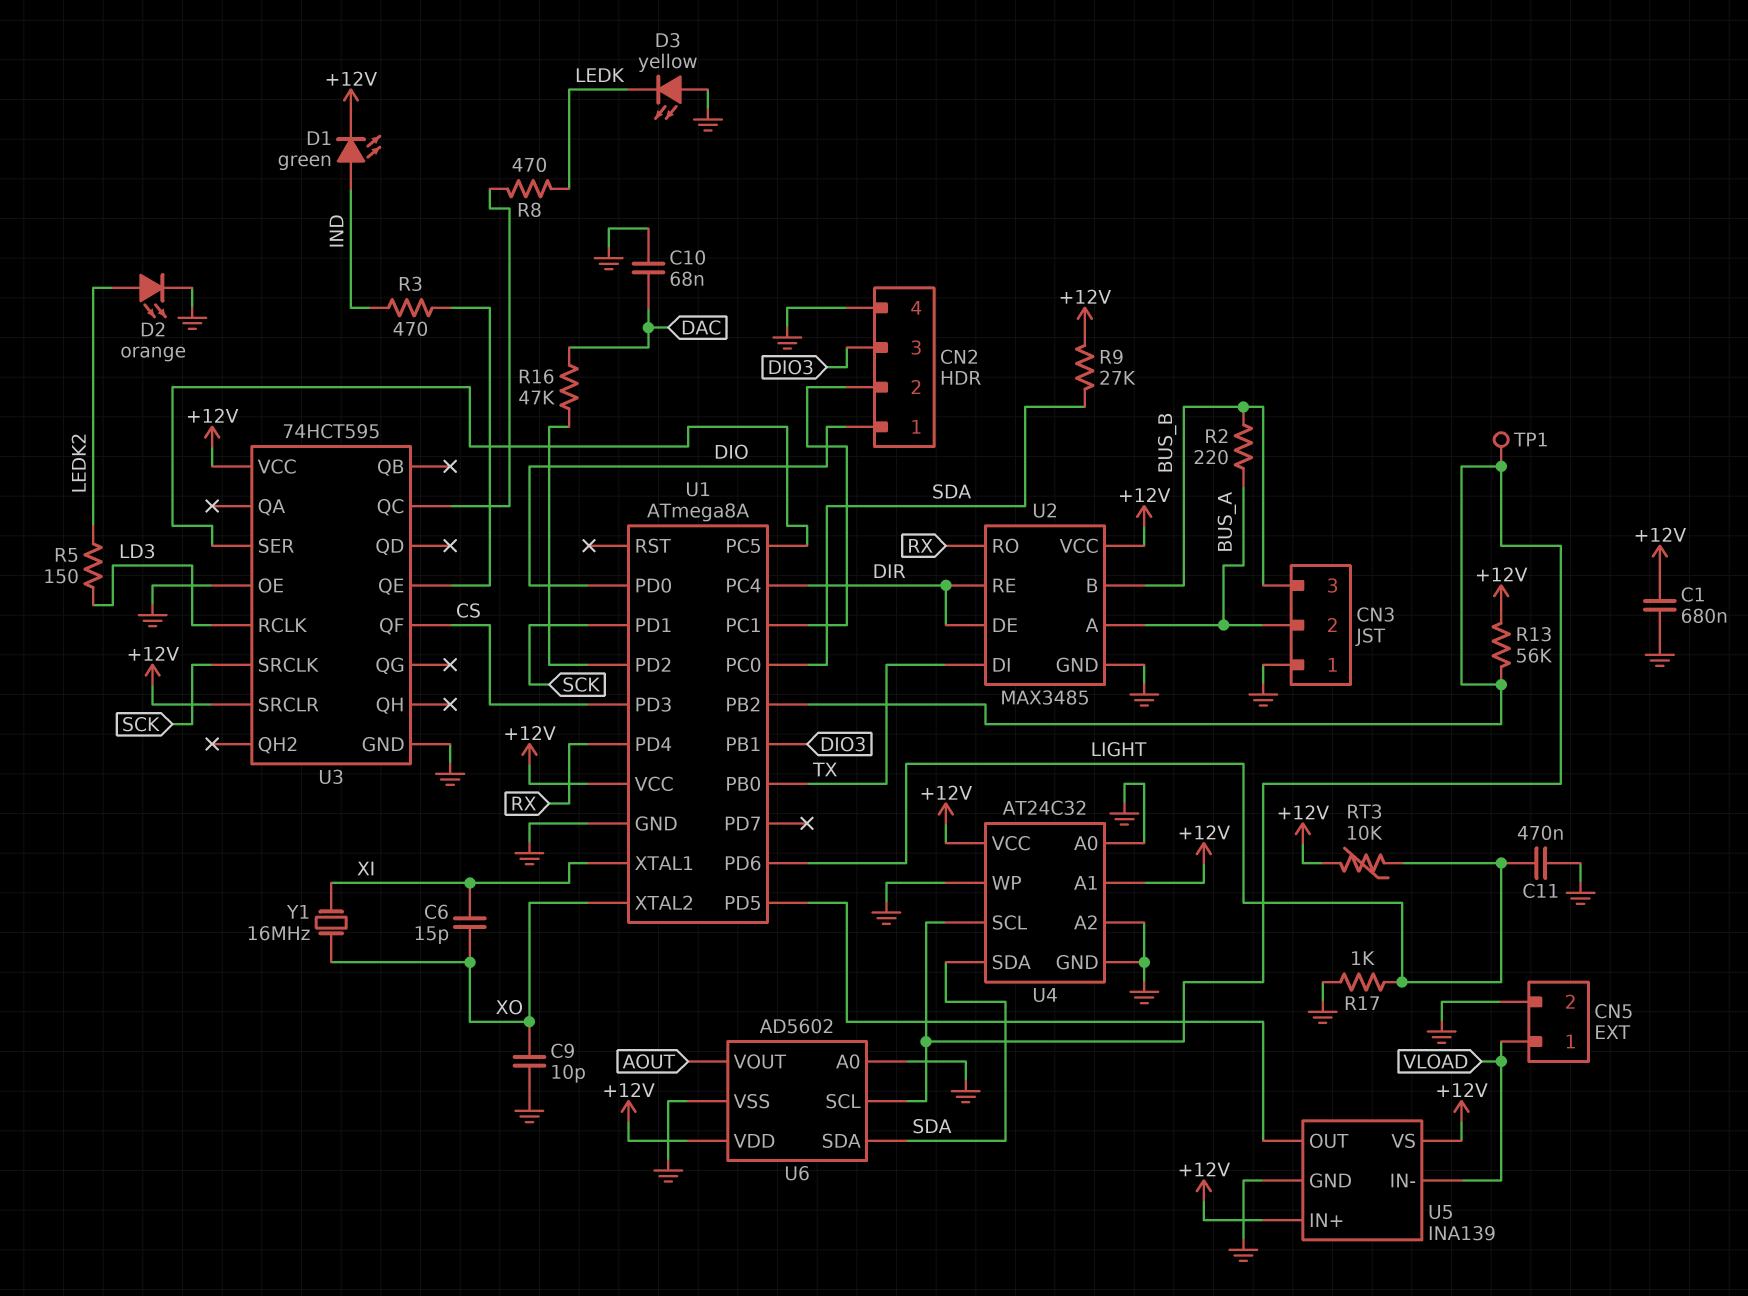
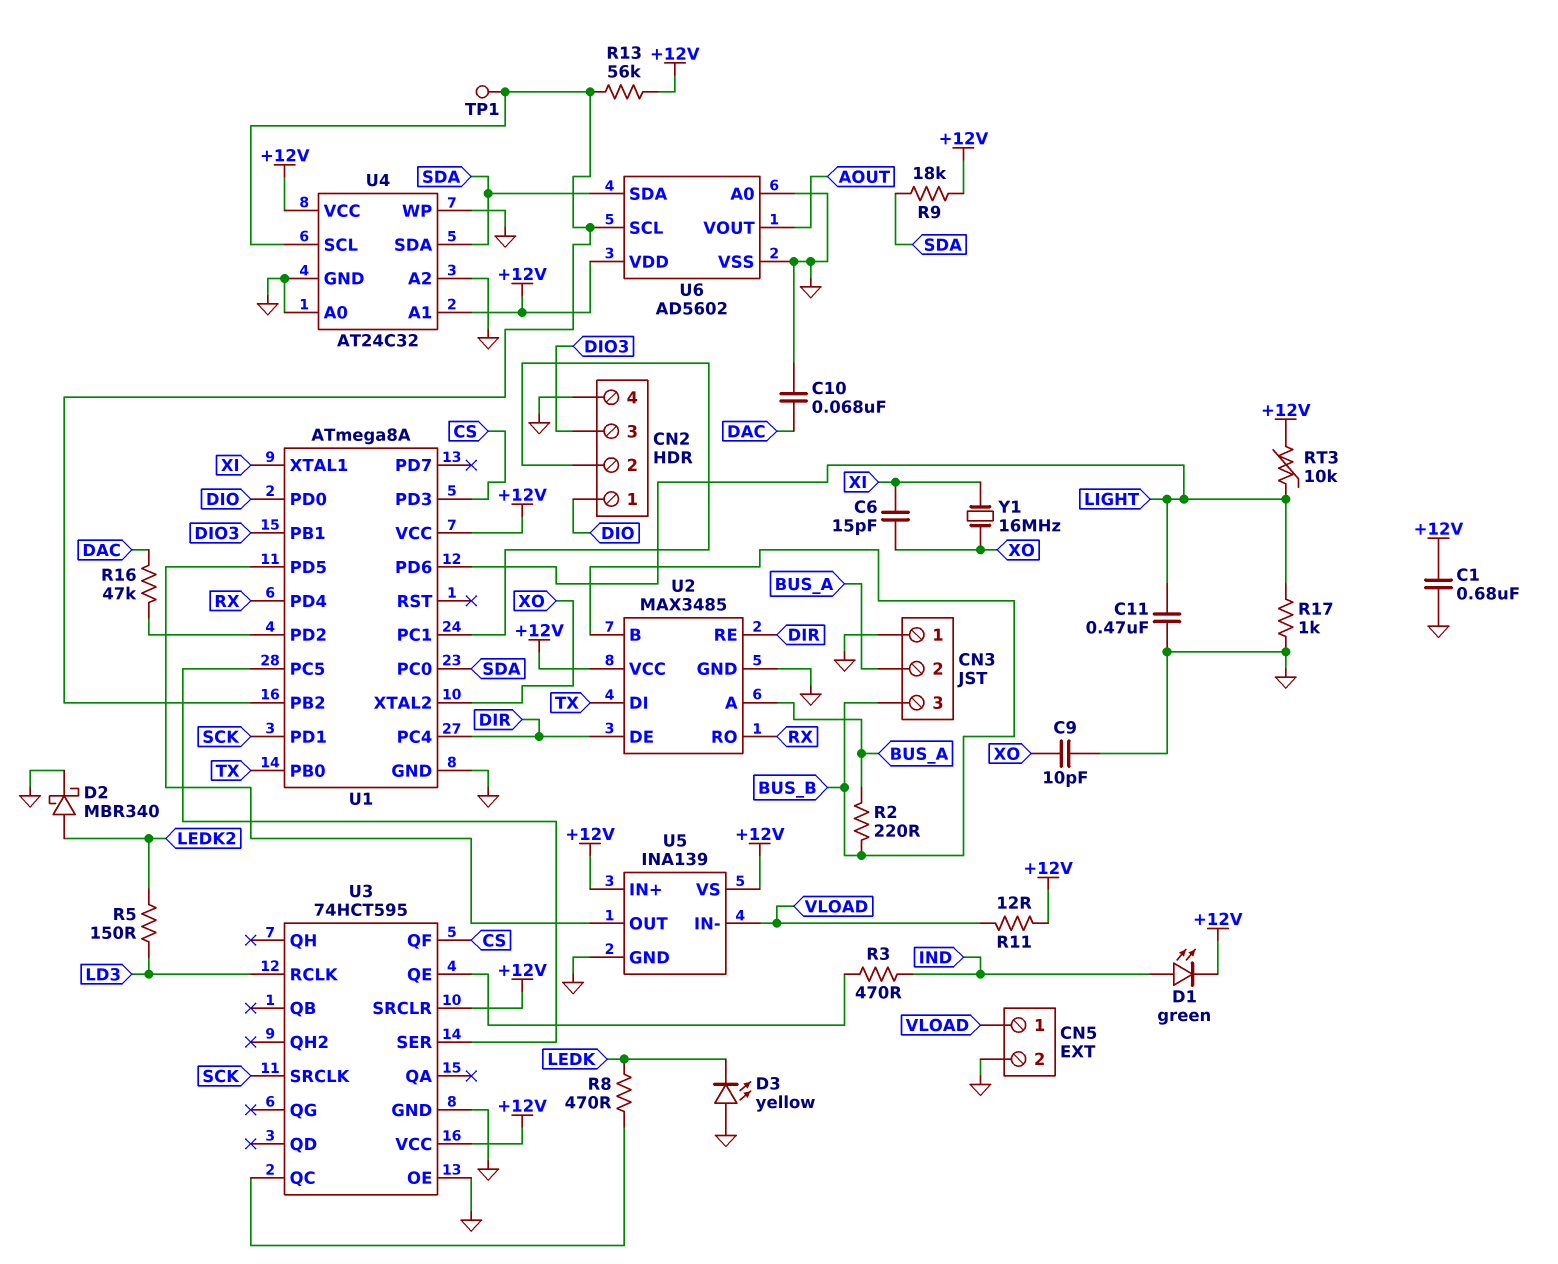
D2: LED orange (A LEDK2, K GND) -> schottky MBR340 (A LEDK2, K GND)
R9: 27k (+12V, SDA) -> 18k (+12V, SDA)
R11: none -> 12 (+12V, VLOAD)

